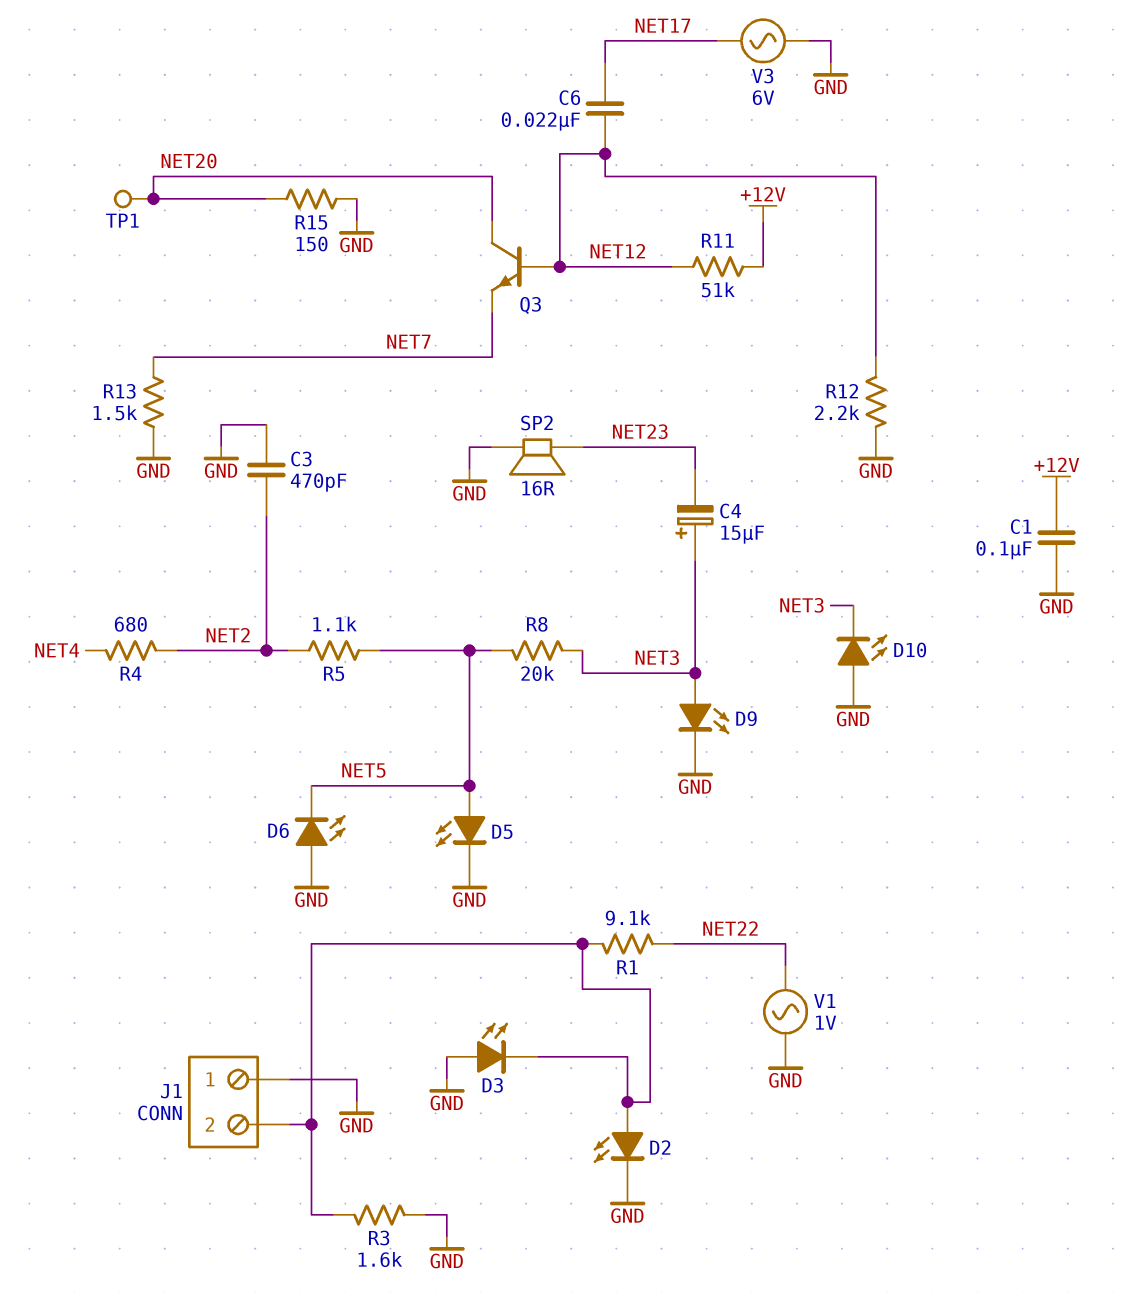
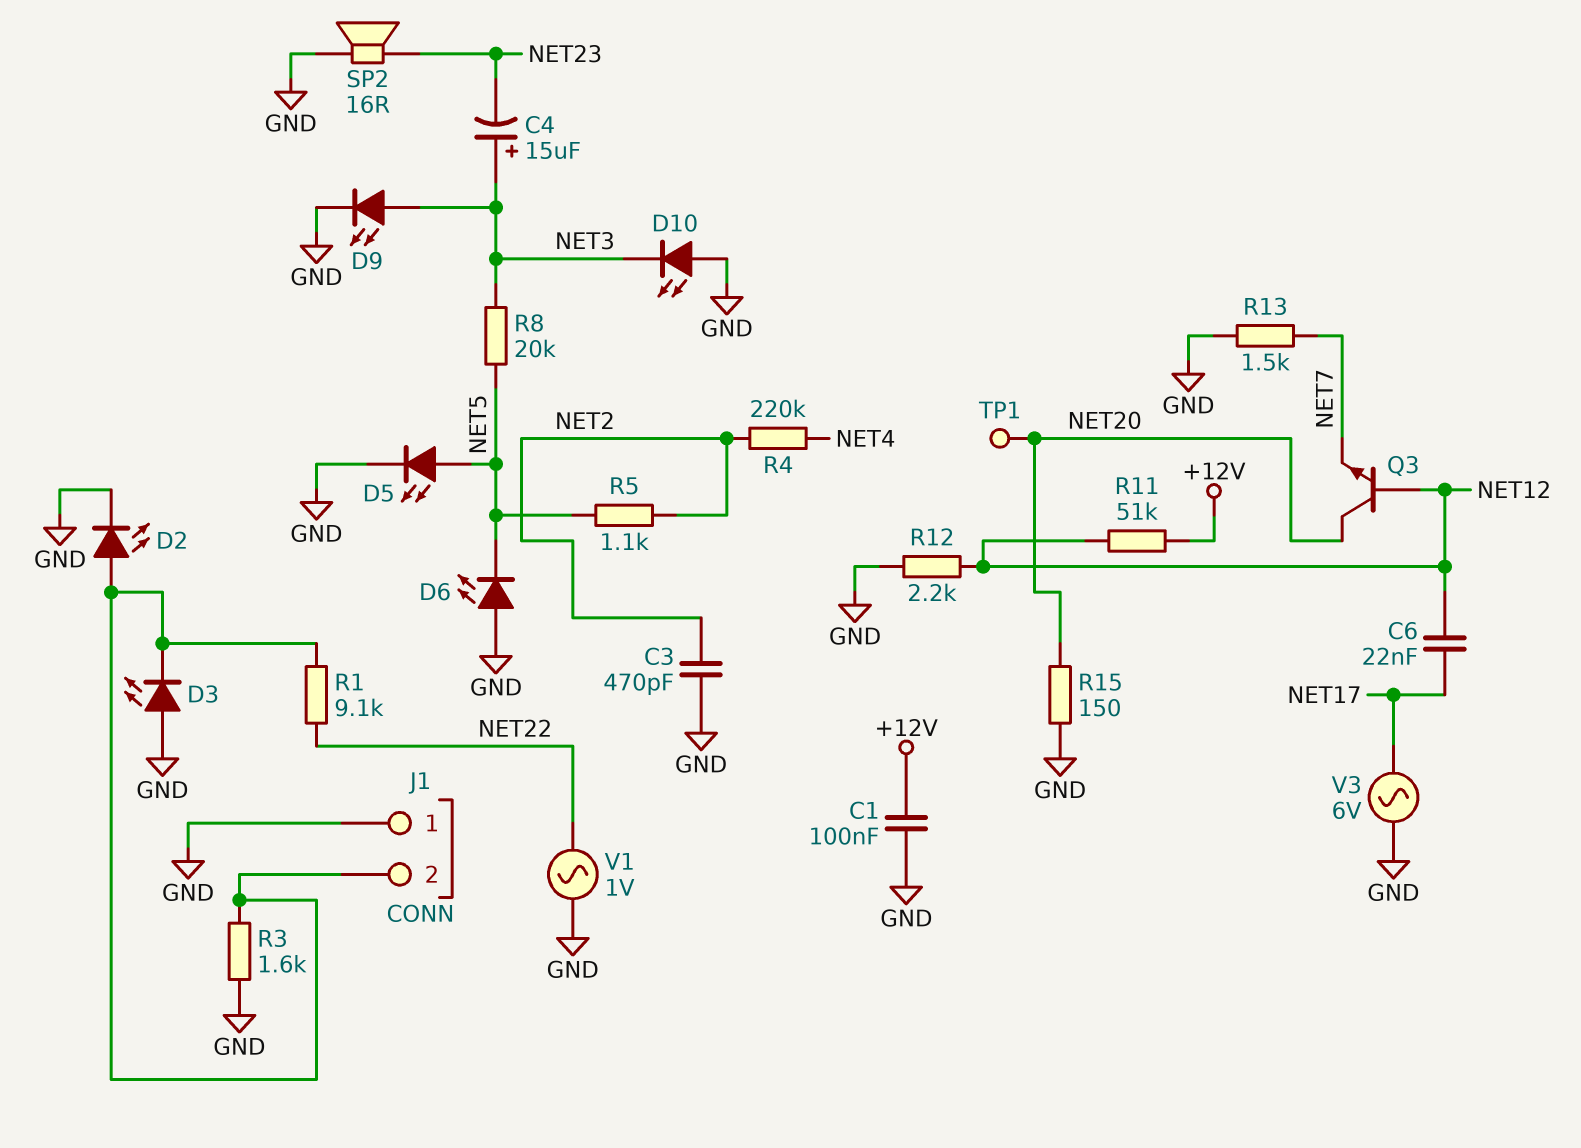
R4: 680 (NET2, NET4) -> 220k (NET2, NET4)

